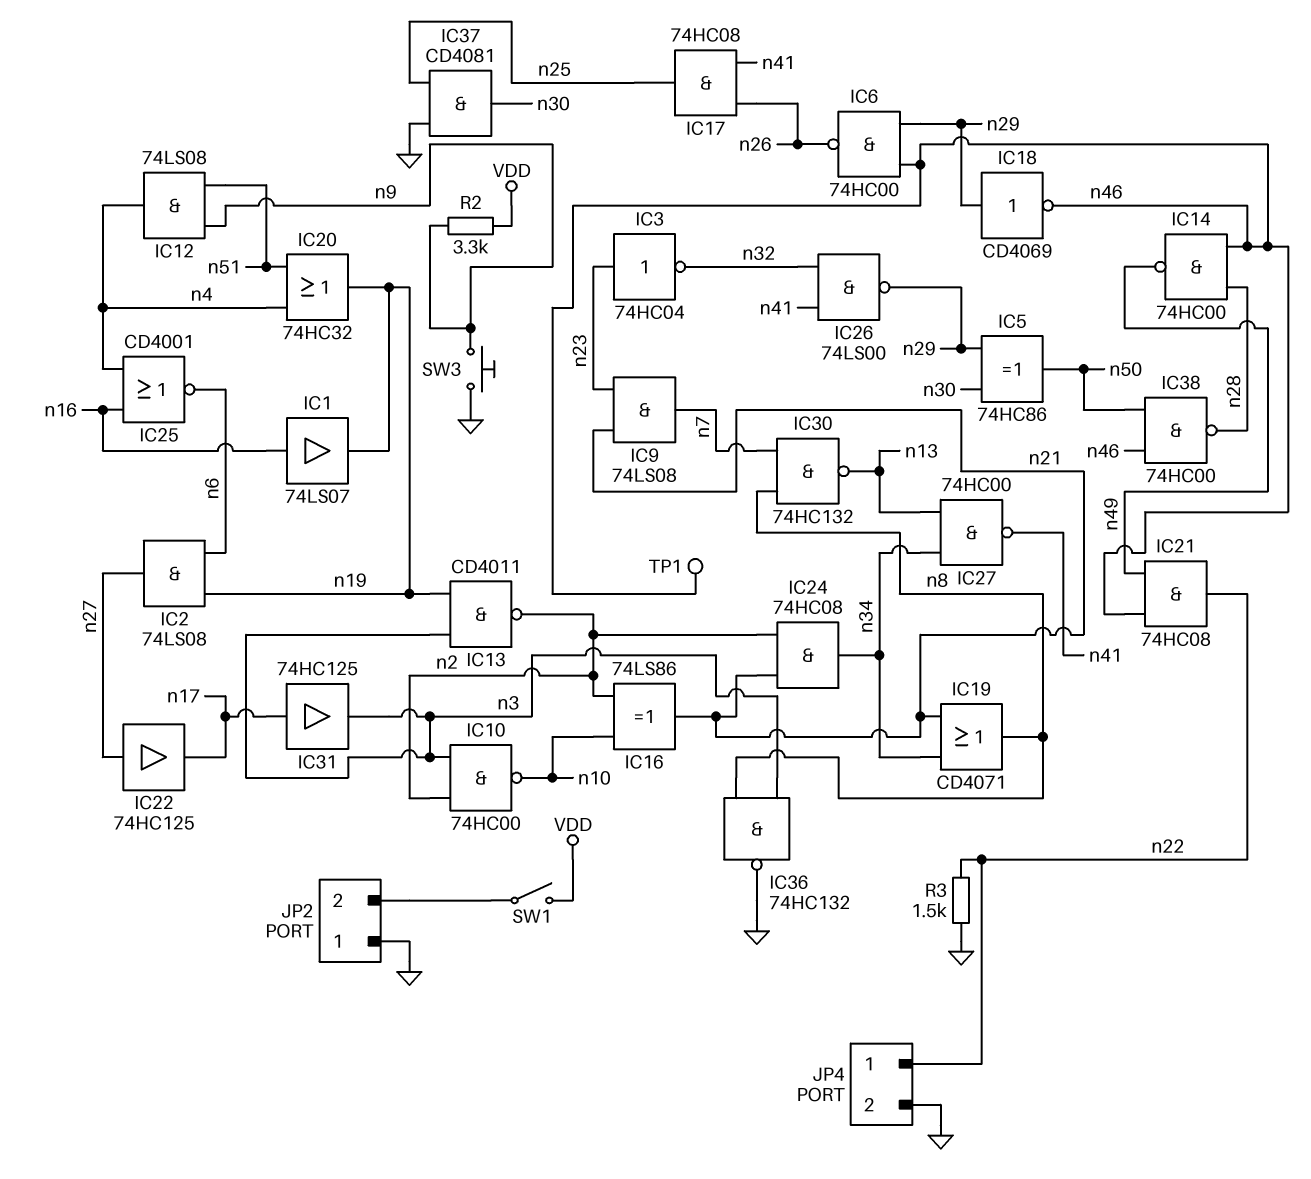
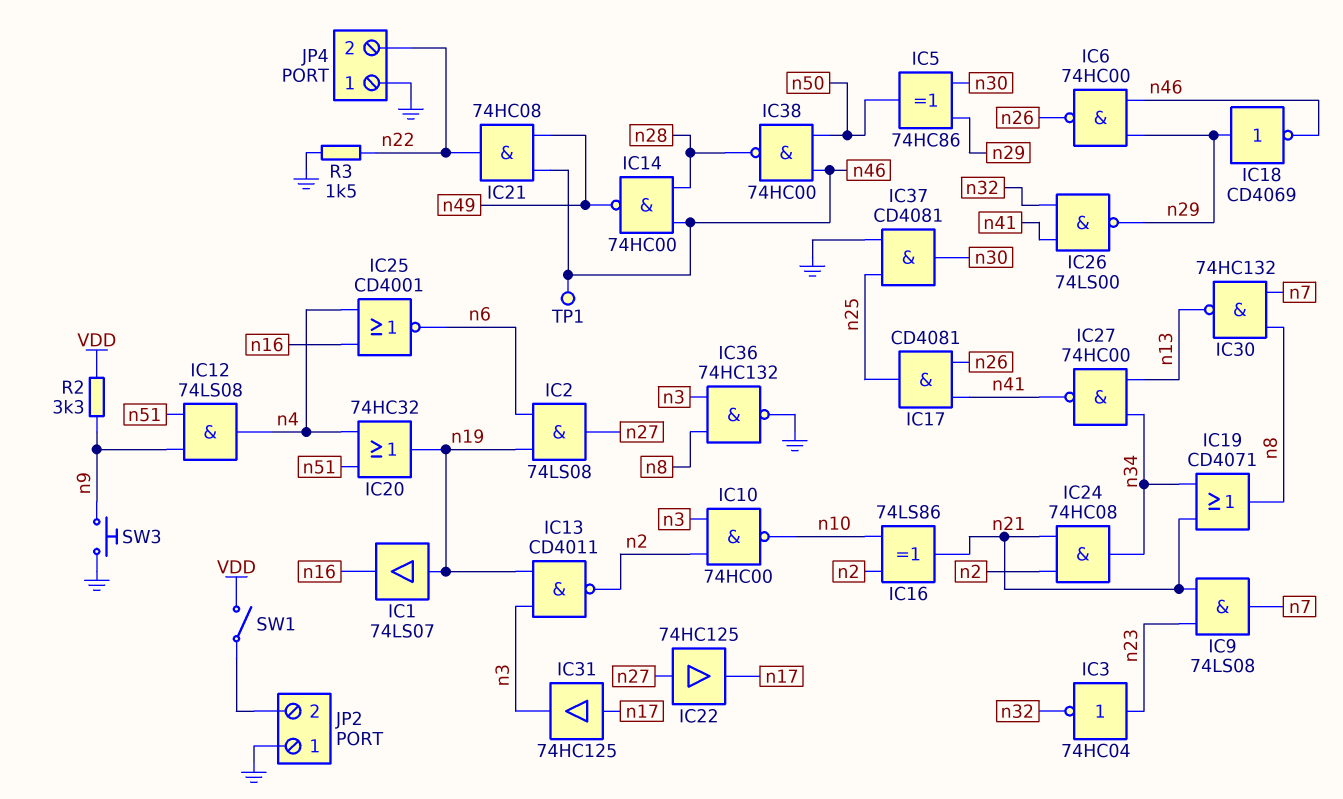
IC1: buffer 74LS07 (in n16, out n19) -> buffer 74LS07 (in n19, out n16)
IC17: AND 74HC08 (in n26, in n41, out n25) -> AND CD4081 (in n26, in n41, out n25)
JP4 pin 1: n22 -> GND
JP4 pin 2: GND -> n22

